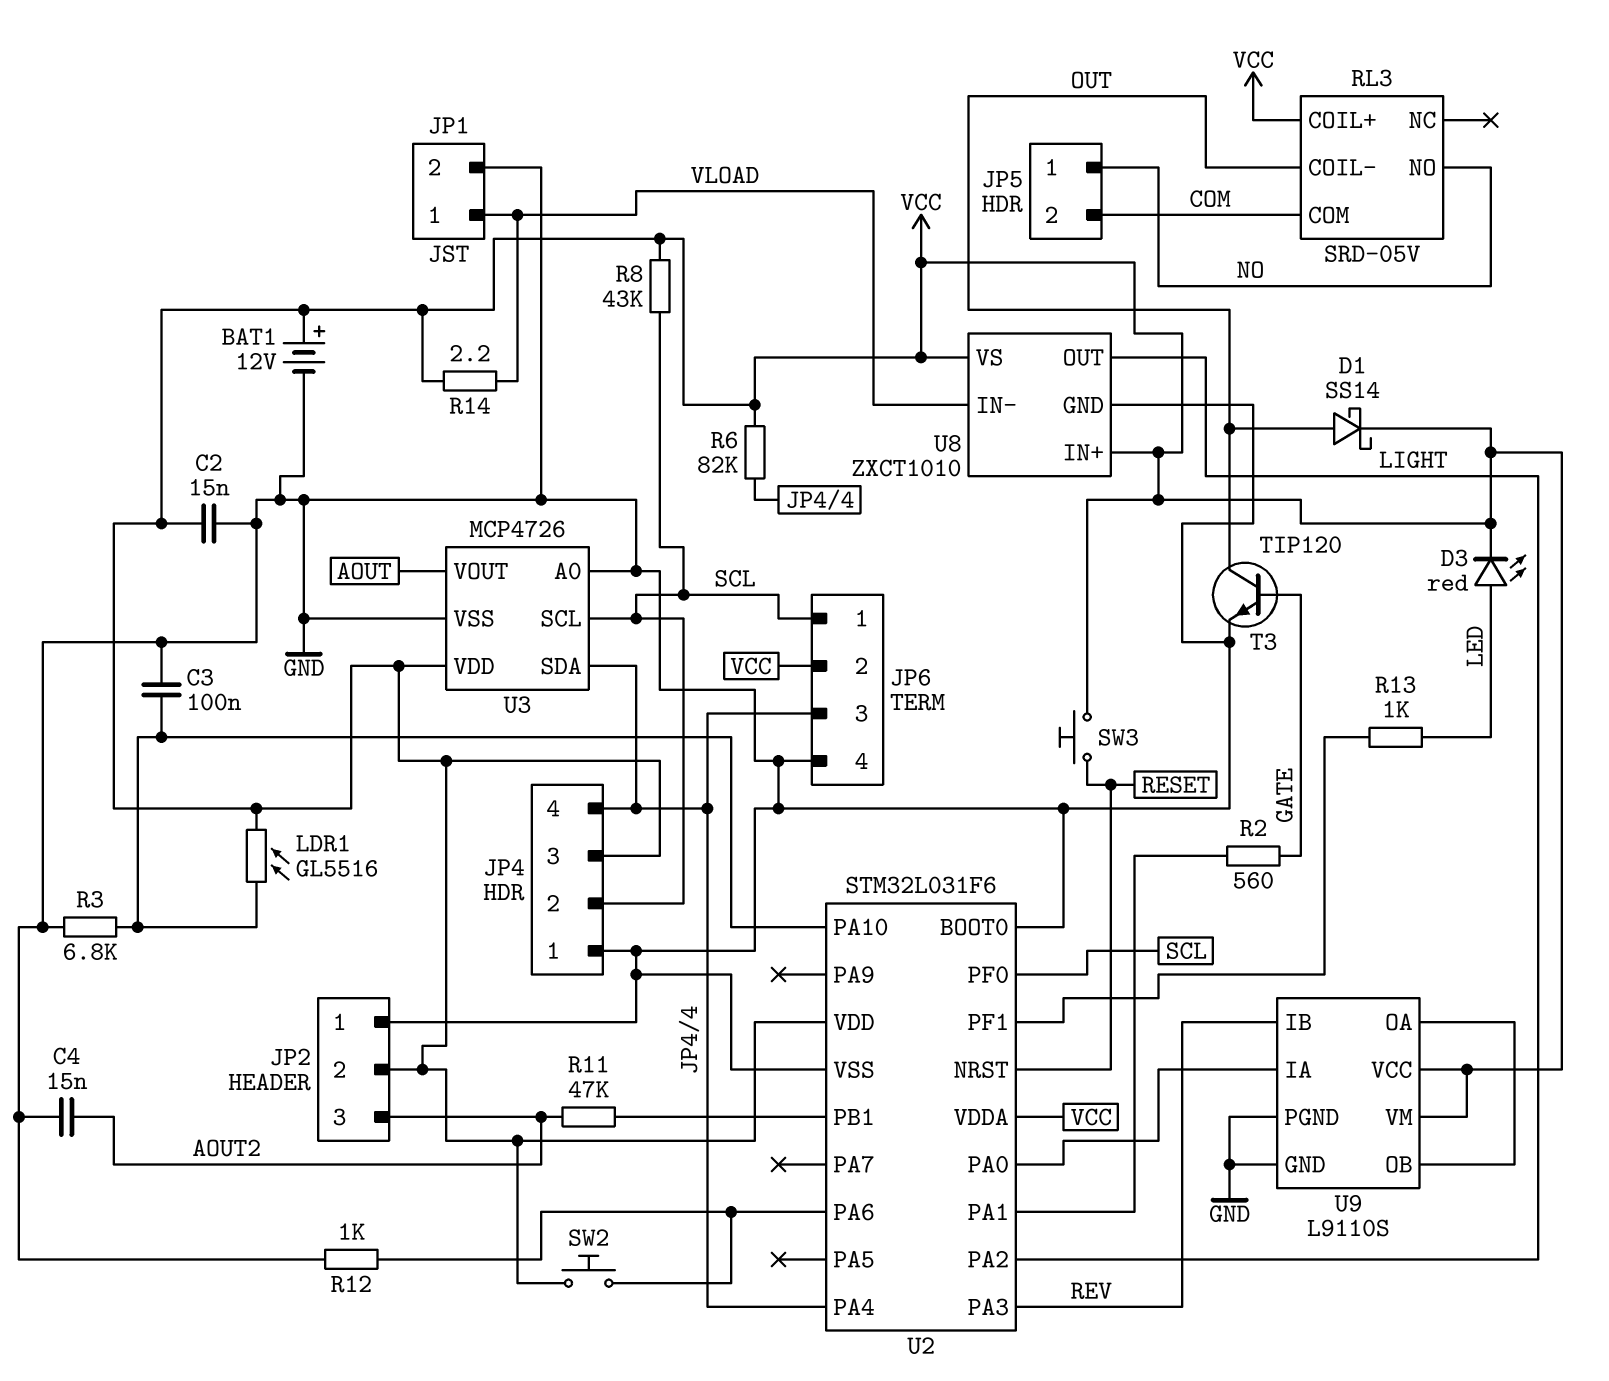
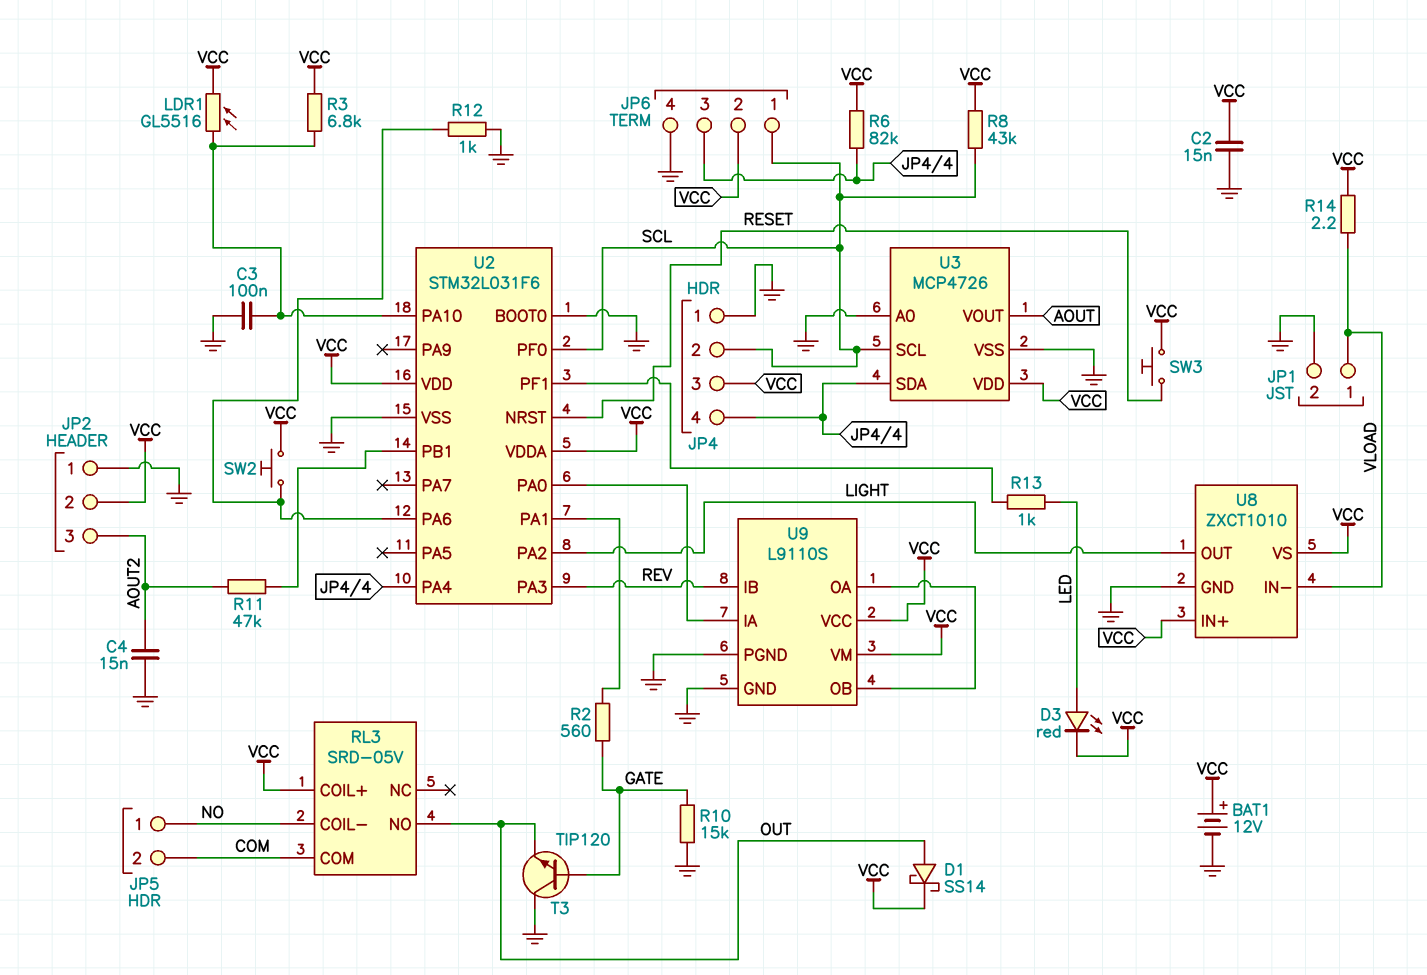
R3: 6.8k (GND, U2/PA10) -> 6.8k (U2/PA10, VCC)
R10: none -> 15k (GATE, GND)
RL3 pin COIL-: OUT -> NO
RL3 pin NO: NO -> OUT
T3: NPN TIP120 (B GATE, C OUT, E GND) -> NPN TIP120 (B GATE, C GND, E OUT)

